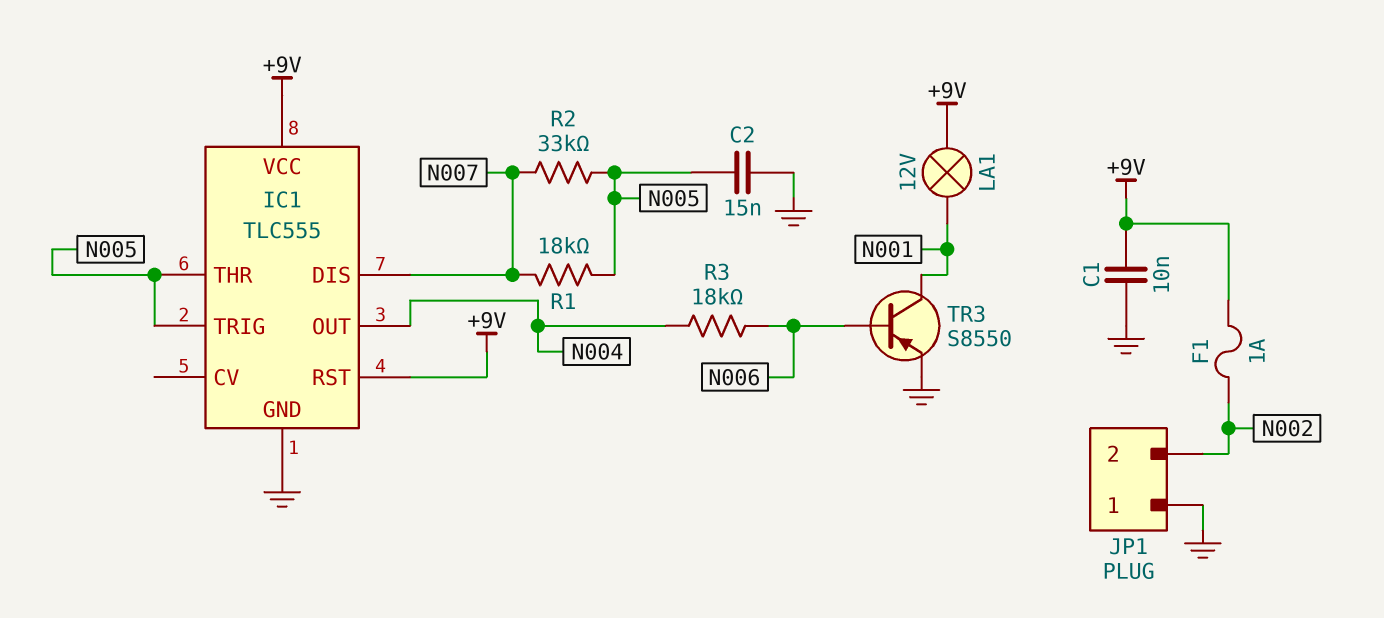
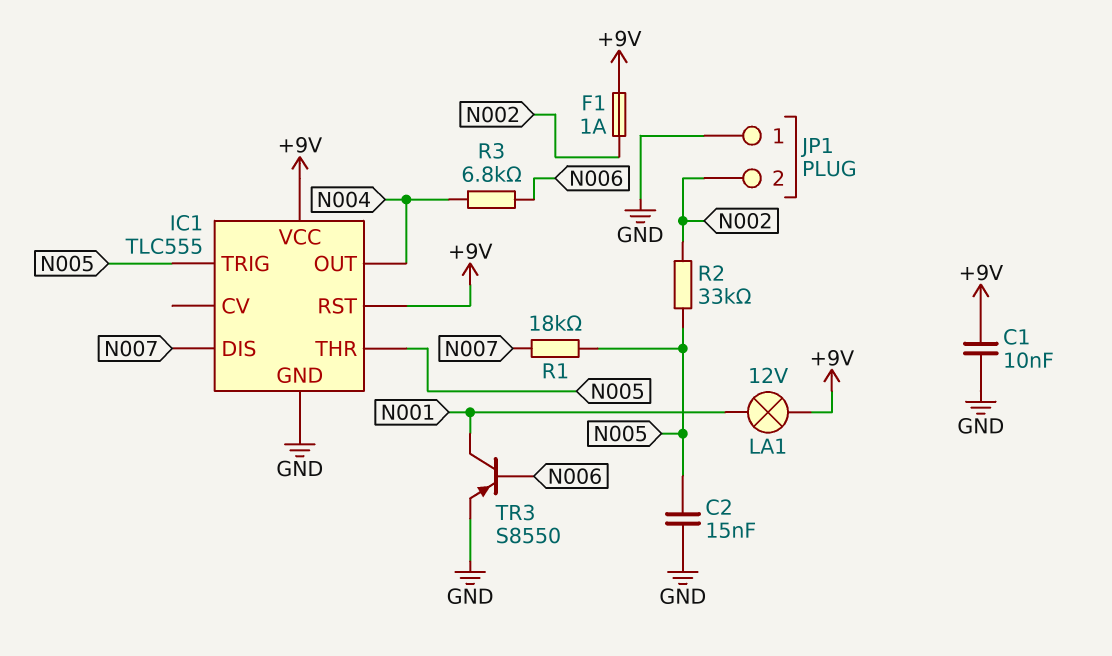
R2: 33k (N005, N007) -> 33k (N002, N005)
R3: 18k (N004, N006) -> 6.8k (N004, N006)

